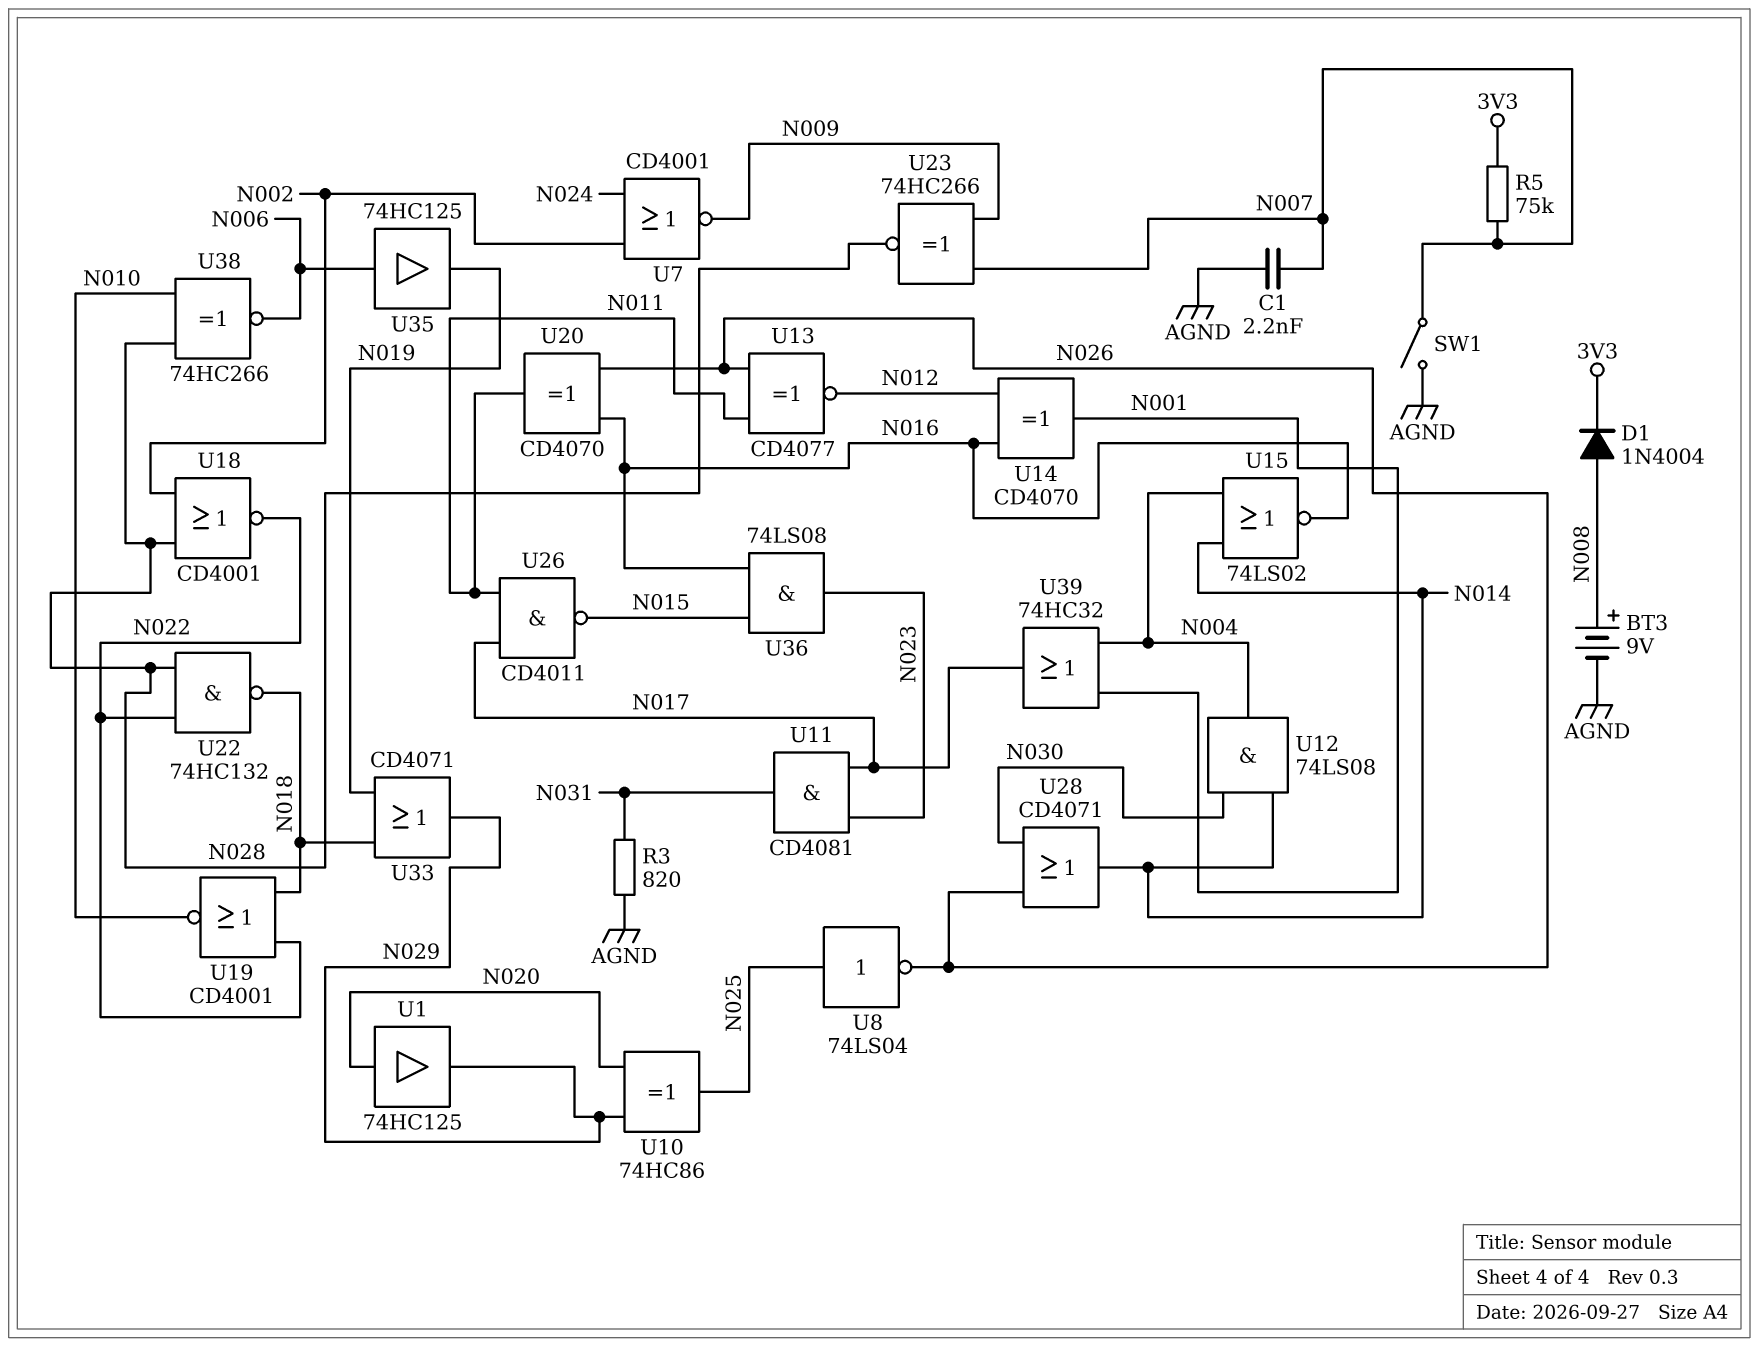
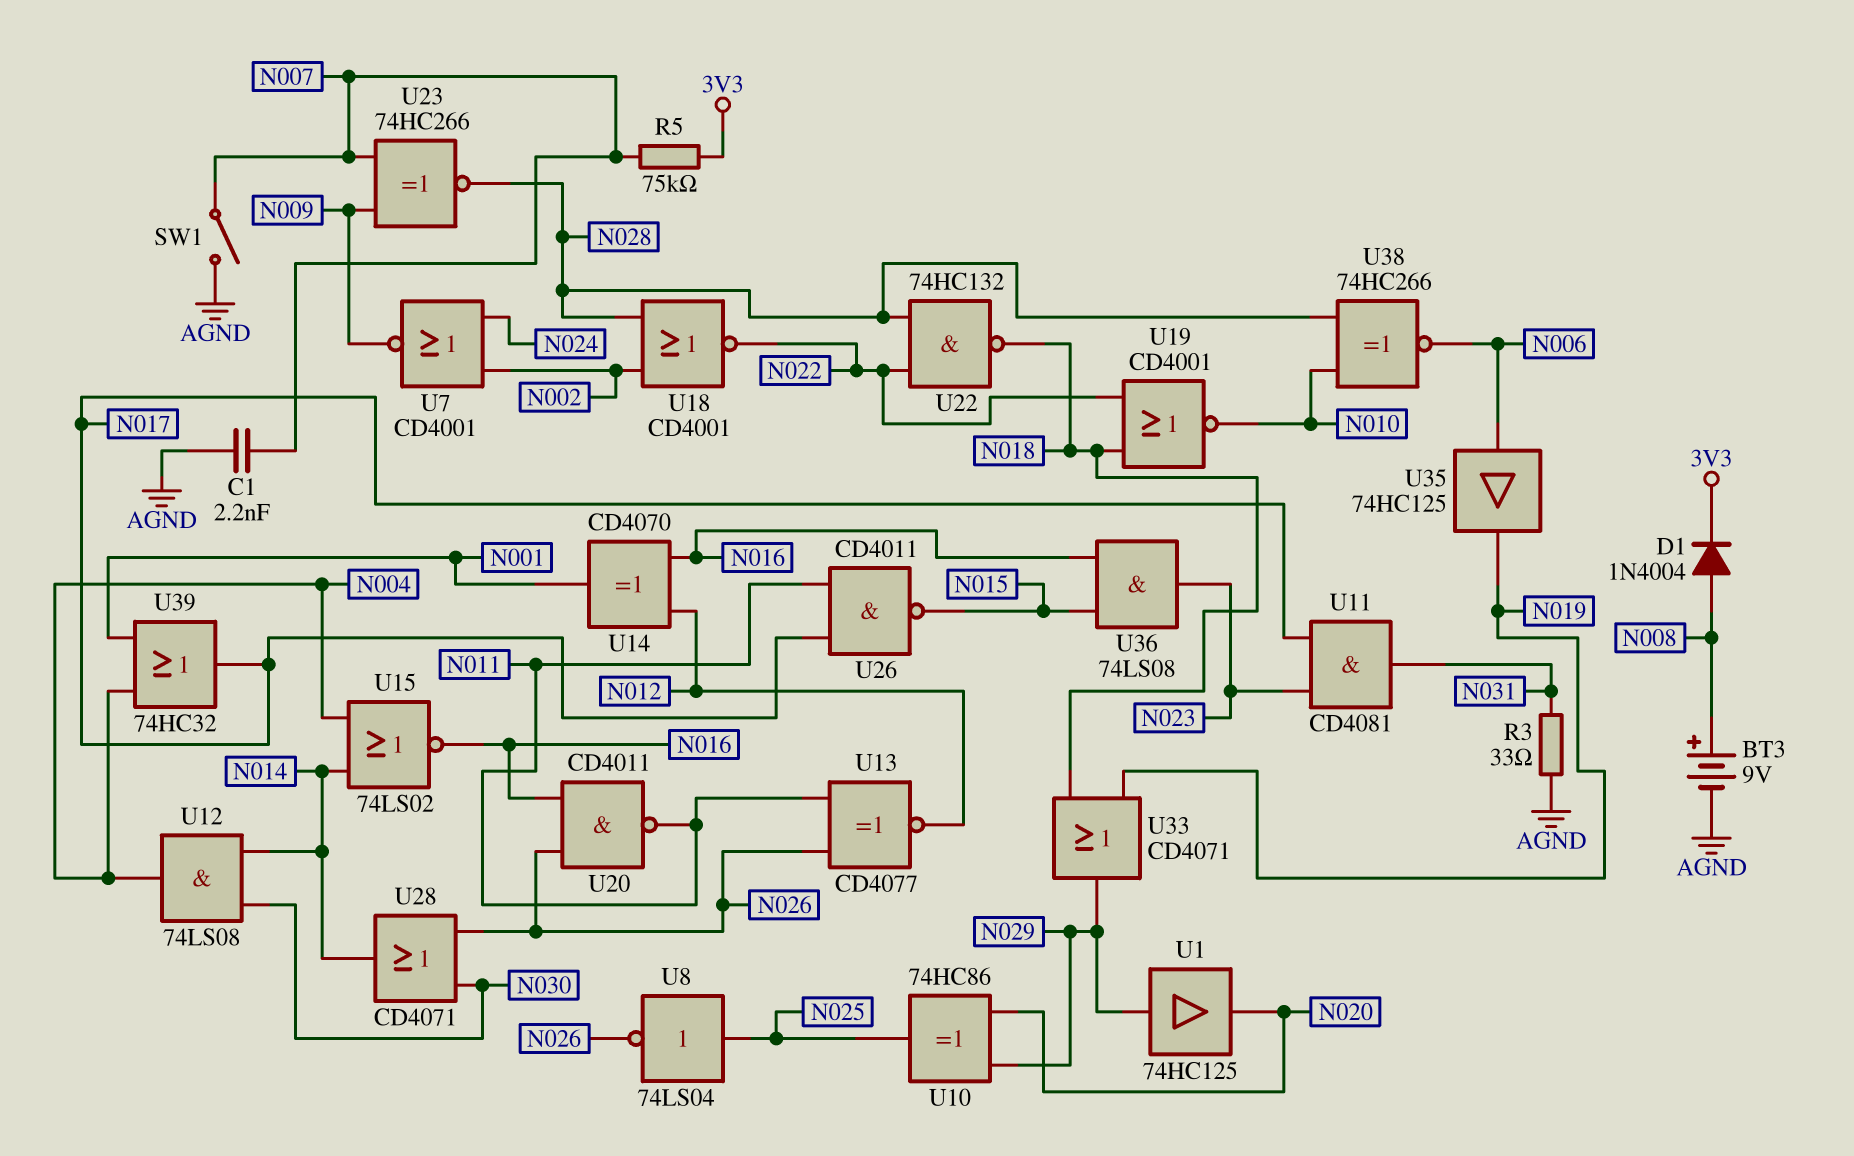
R3: 820 (AGND, N031) -> 33 (AGND, N031)
U1: buffer 74HC125 (in N020, out N029) -> buffer 74HC125 (in N029, out N020)
U20: XOR CD4070 (in N016, in N026, out N011) -> NAND CD4011 (in N016, in N026, out N011)

